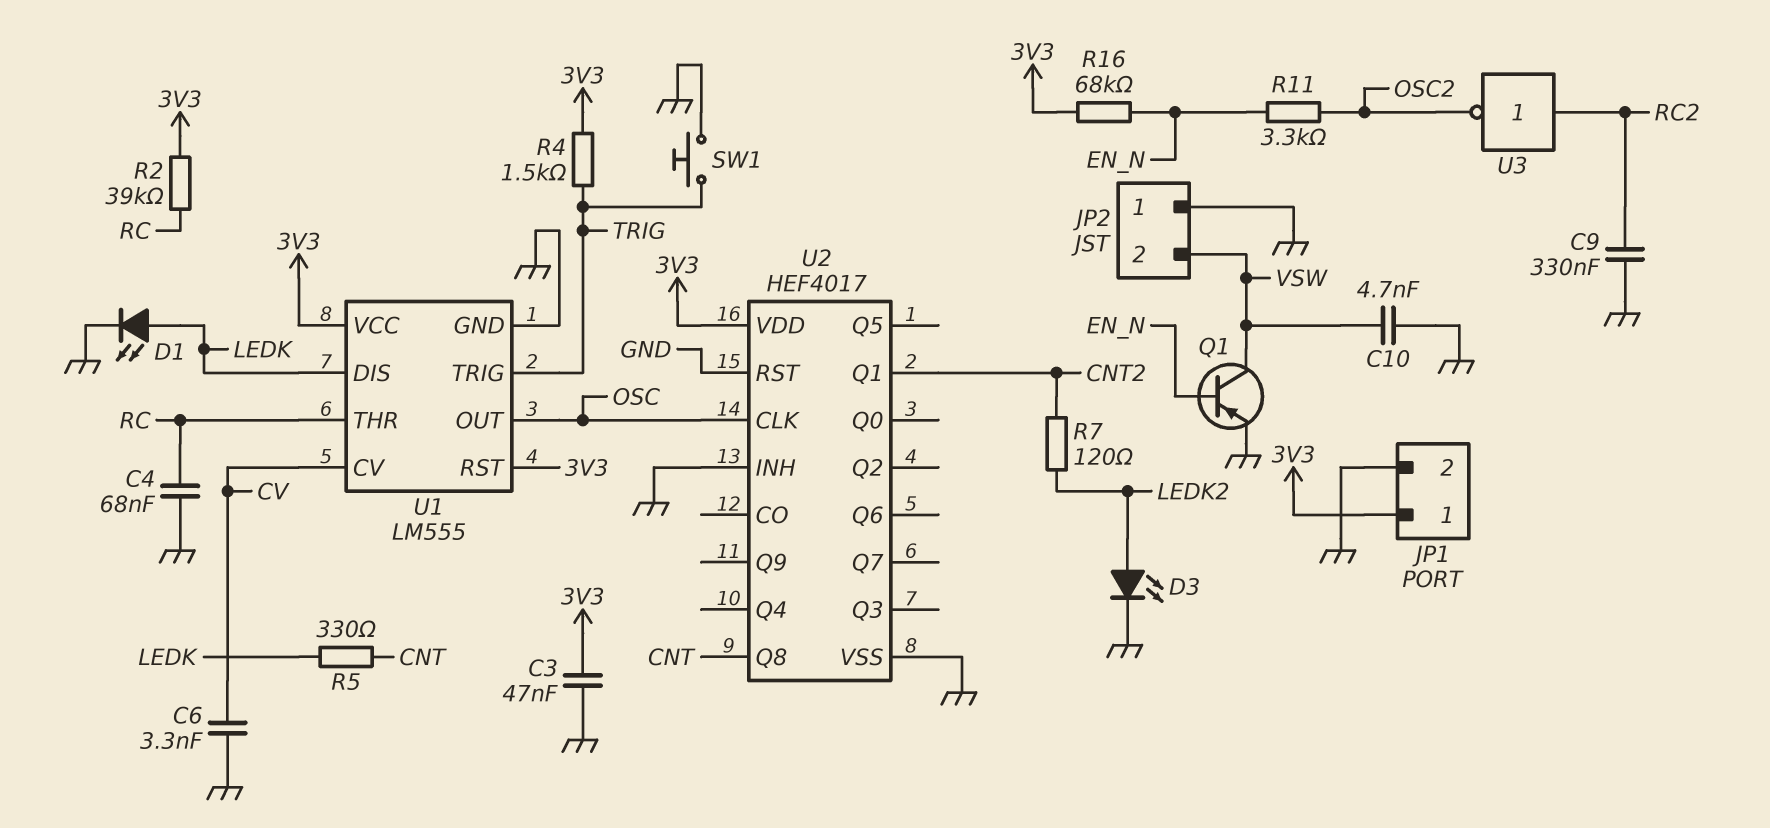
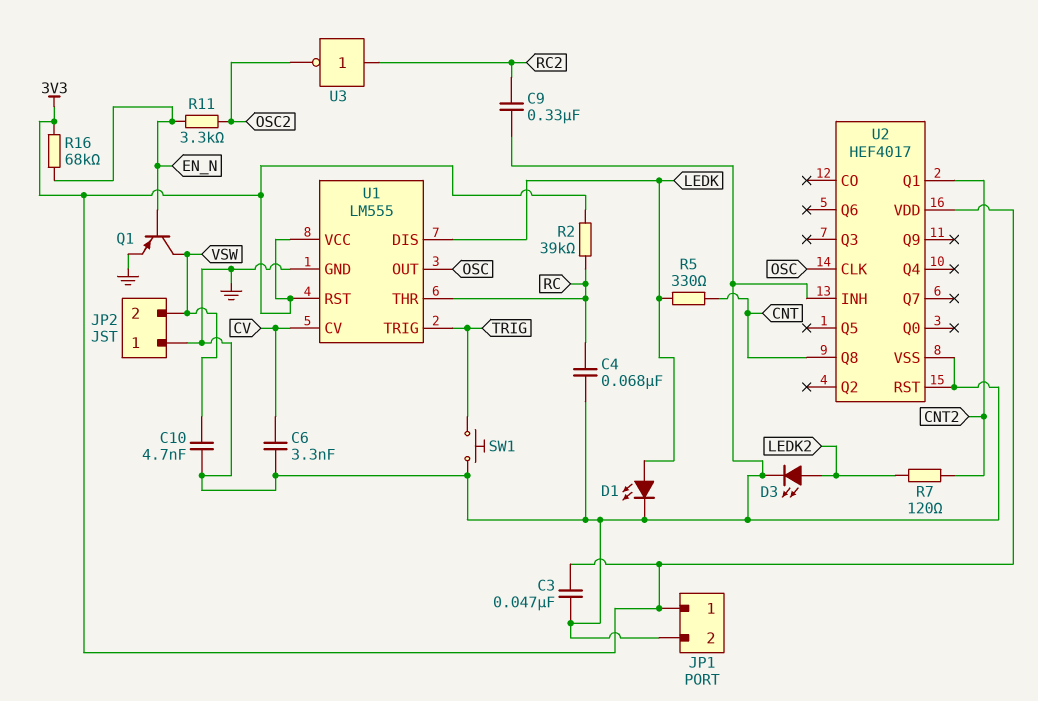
R4: 1.5k (3V3, TRIG) -> none

